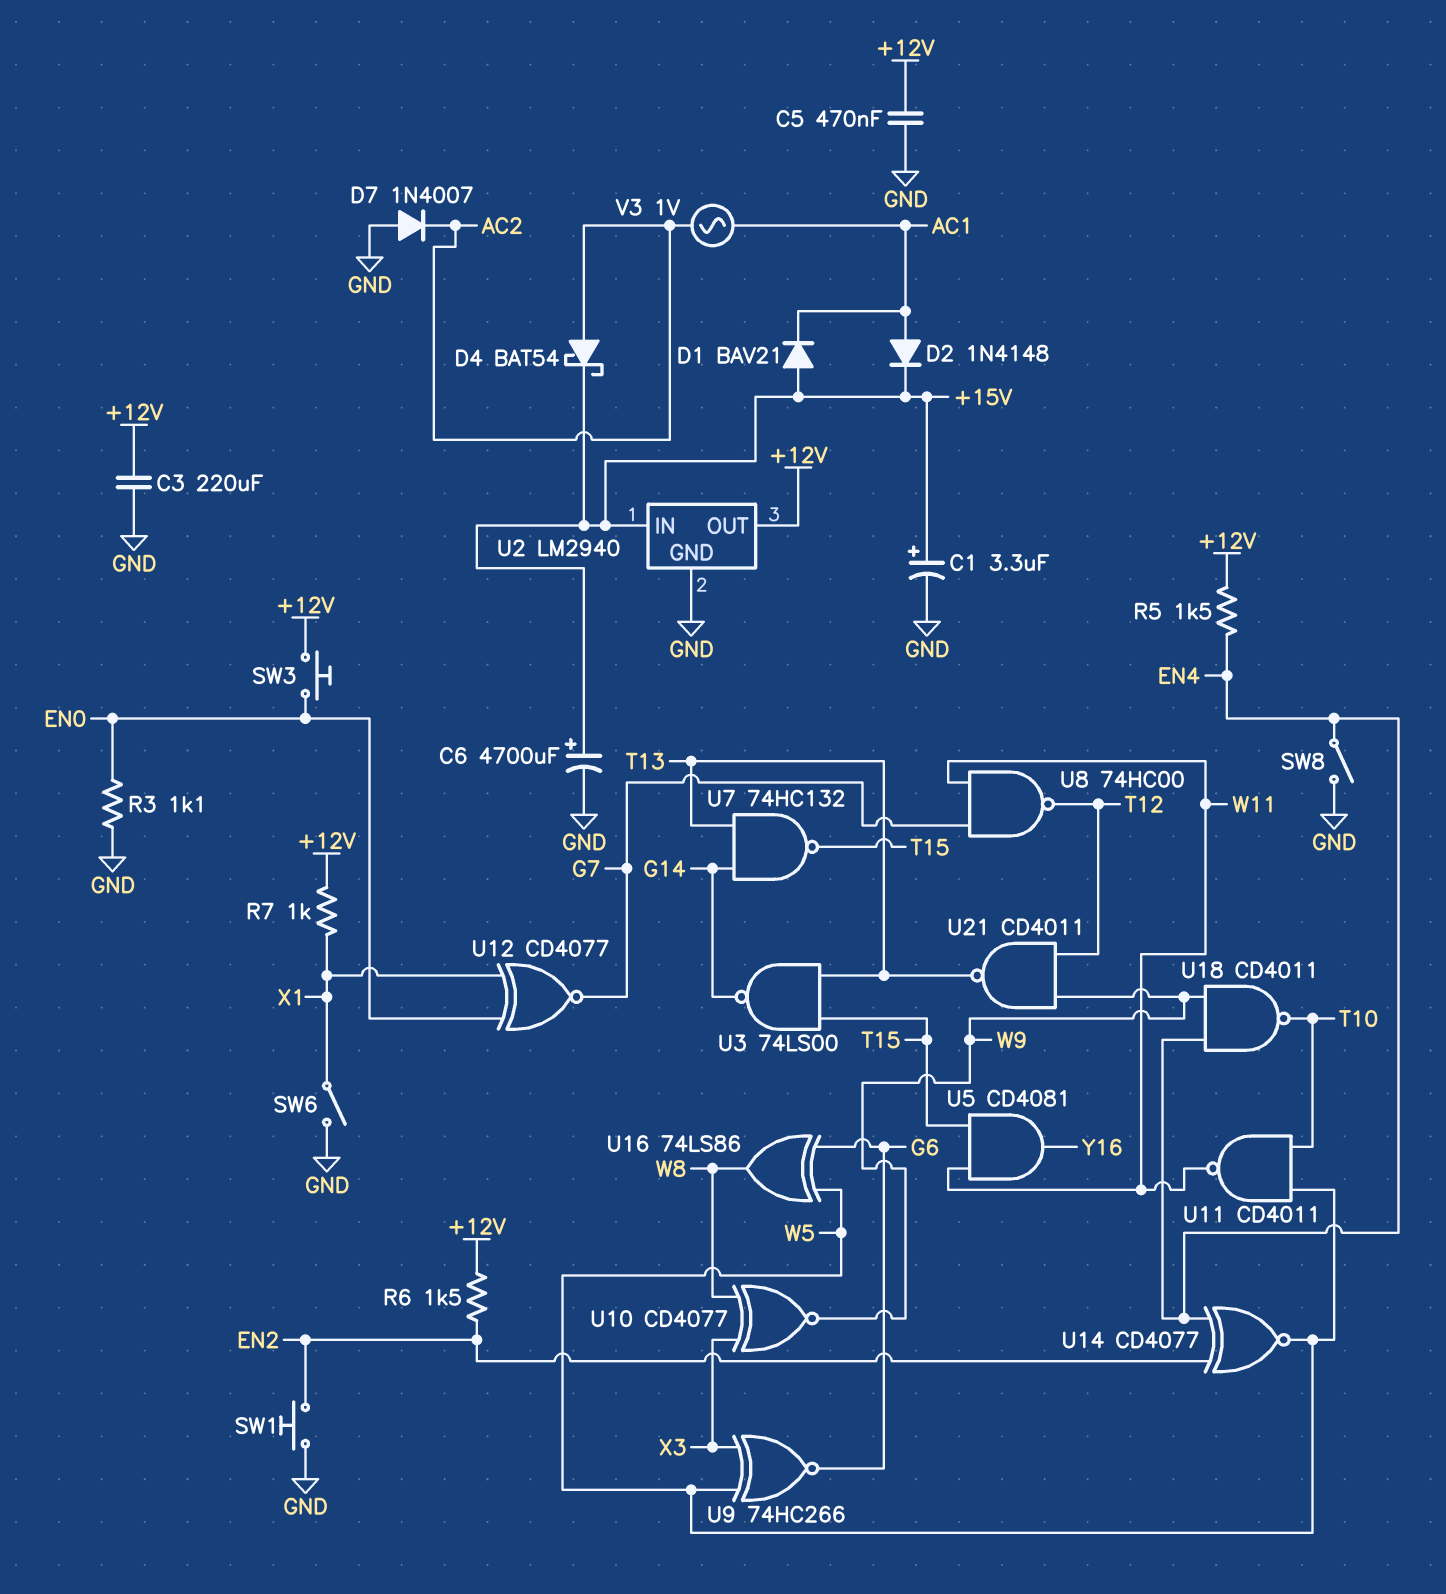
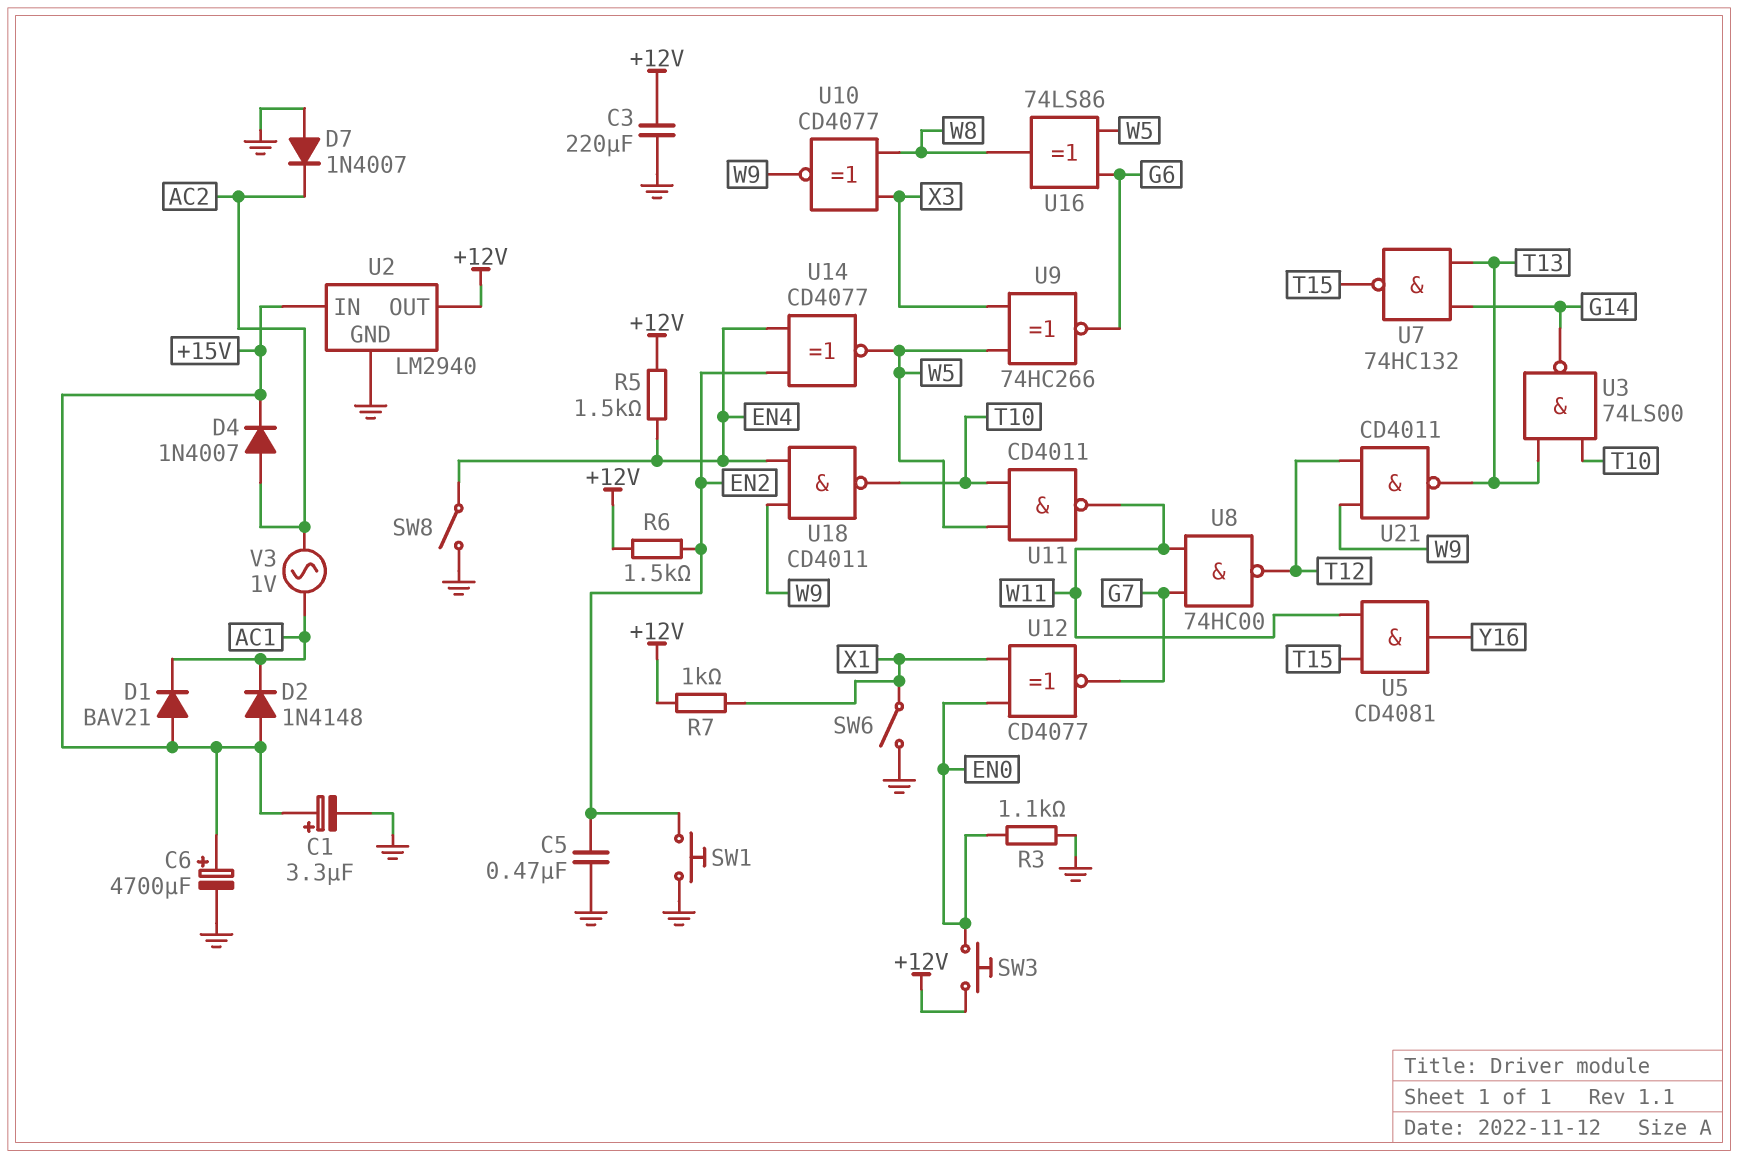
C5: 470nF (+12V, GND) -> 470nF (EN2, GND)
D2: diode 1N4148 (A AC1, K +15V) -> diode 1N4148 (A +15V, K AC1)
D4: schottky BAT54 (A AC2, K +15V) -> diode 1N4007 (A AC2, K +15V)
U3: NAND 74LS00 (in T13, in T15, out G14) -> NAND 74LS00 (in T10, in T13, out G14)

